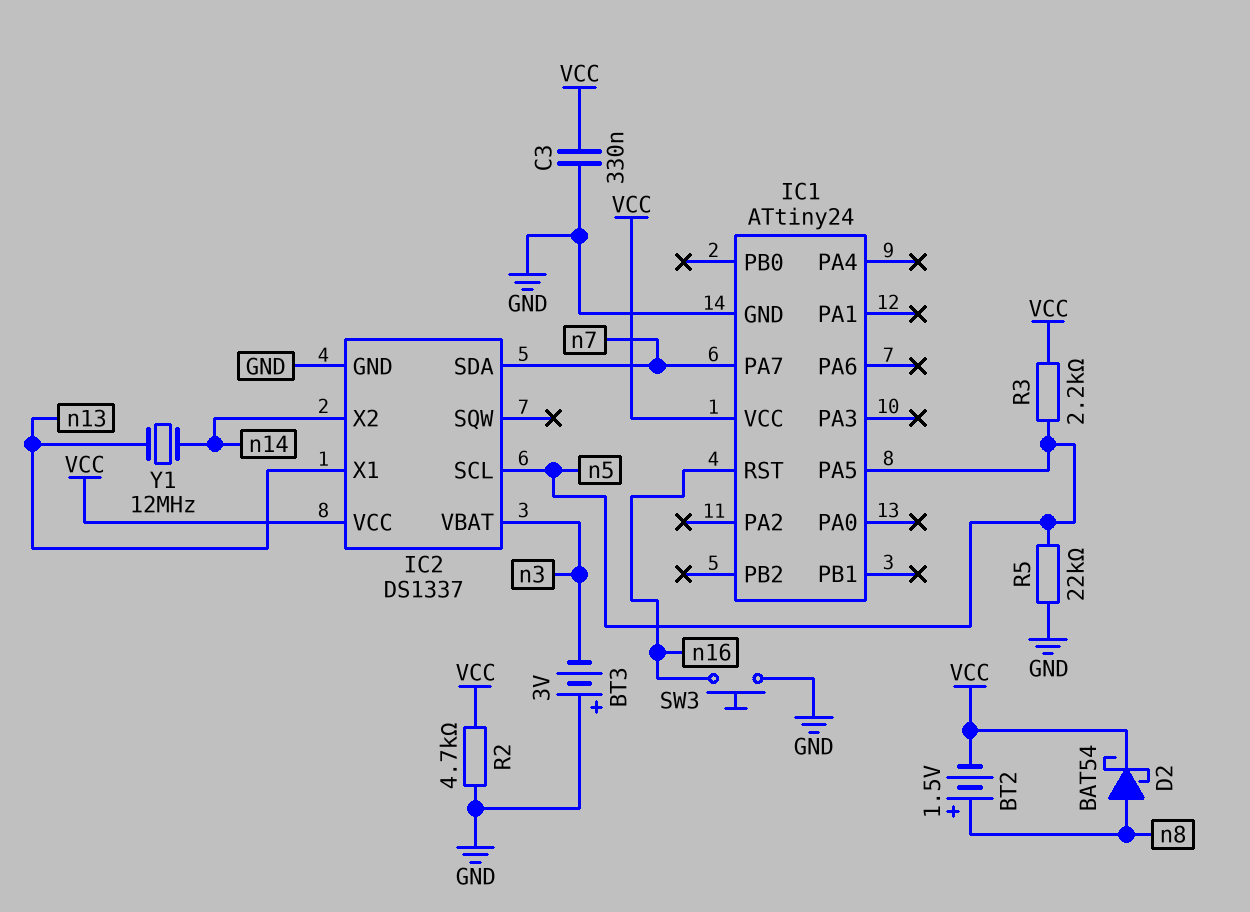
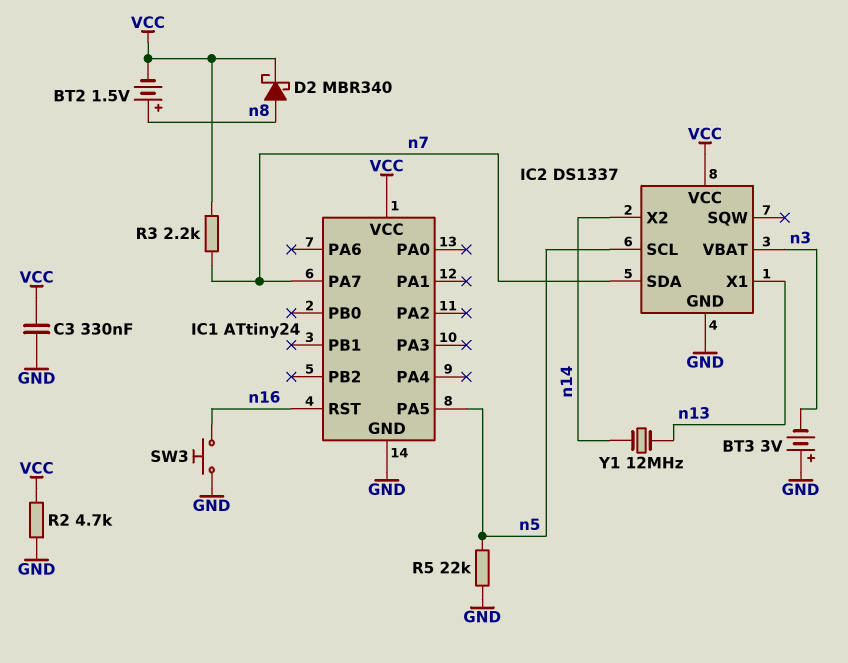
D2: schottky BAT54 (A n8, K VCC) -> schottky MBR340 (A n8, K VCC)
R3: 2.2k (VCC, n5) -> 2.2k (VCC, n7)

